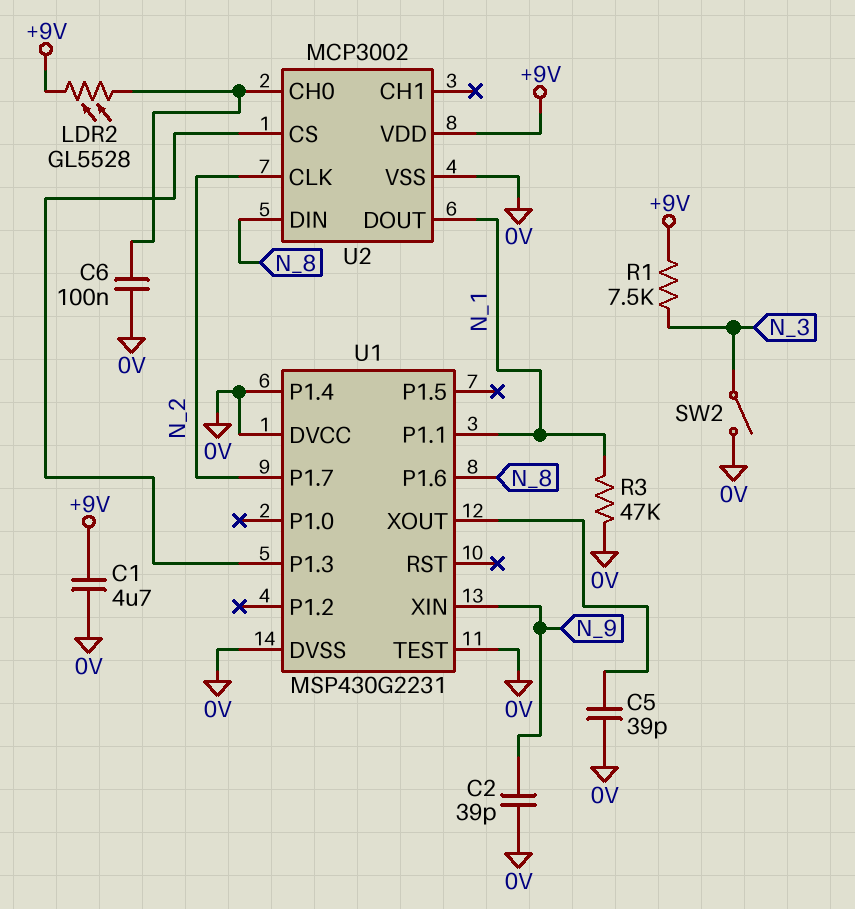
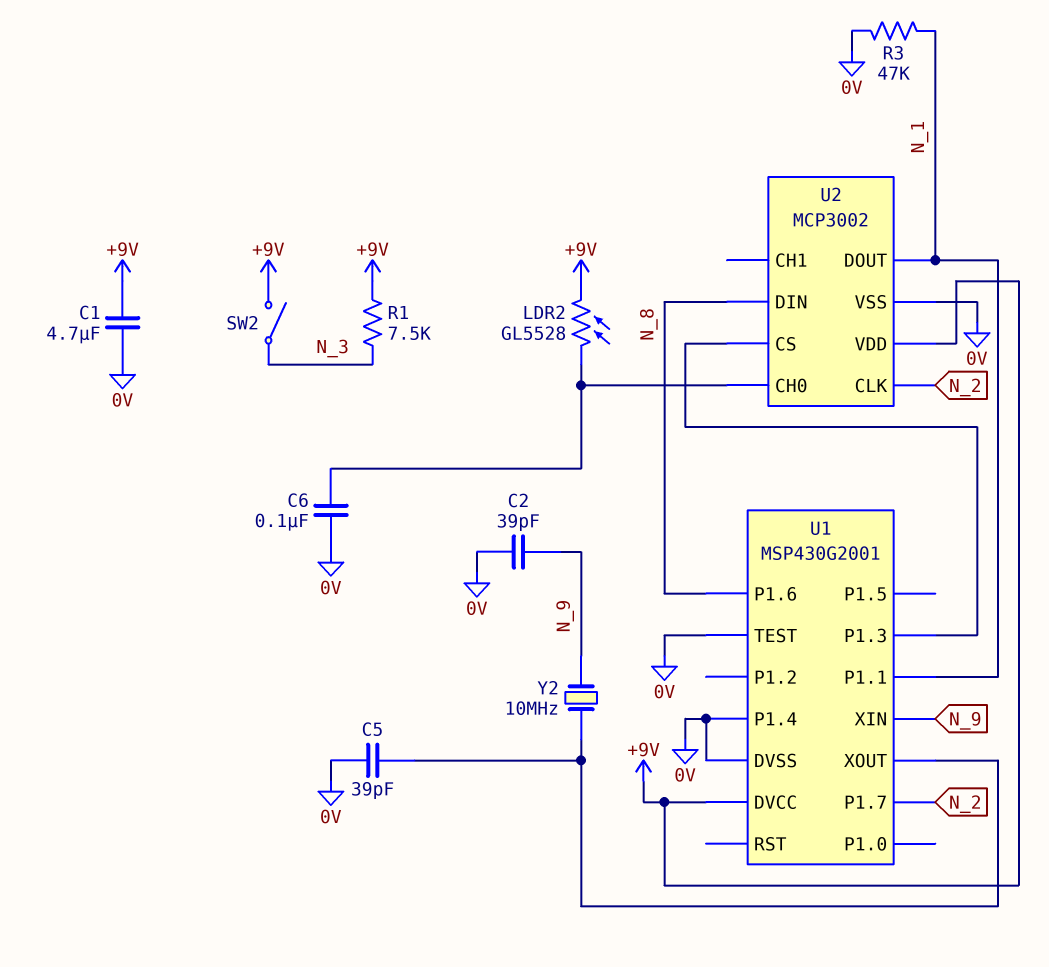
SW2: switch (0V, N_3) -> switch (+9V, N_3)
U1: MSP430G2231 -> MSP430G2001
U1 pin DVCC: 0V -> +9V
Y2: none -> 10MHz (N_9, U1/XOUT)

